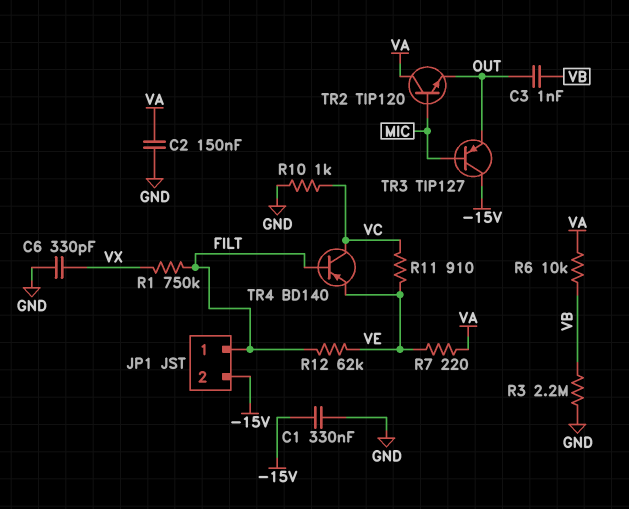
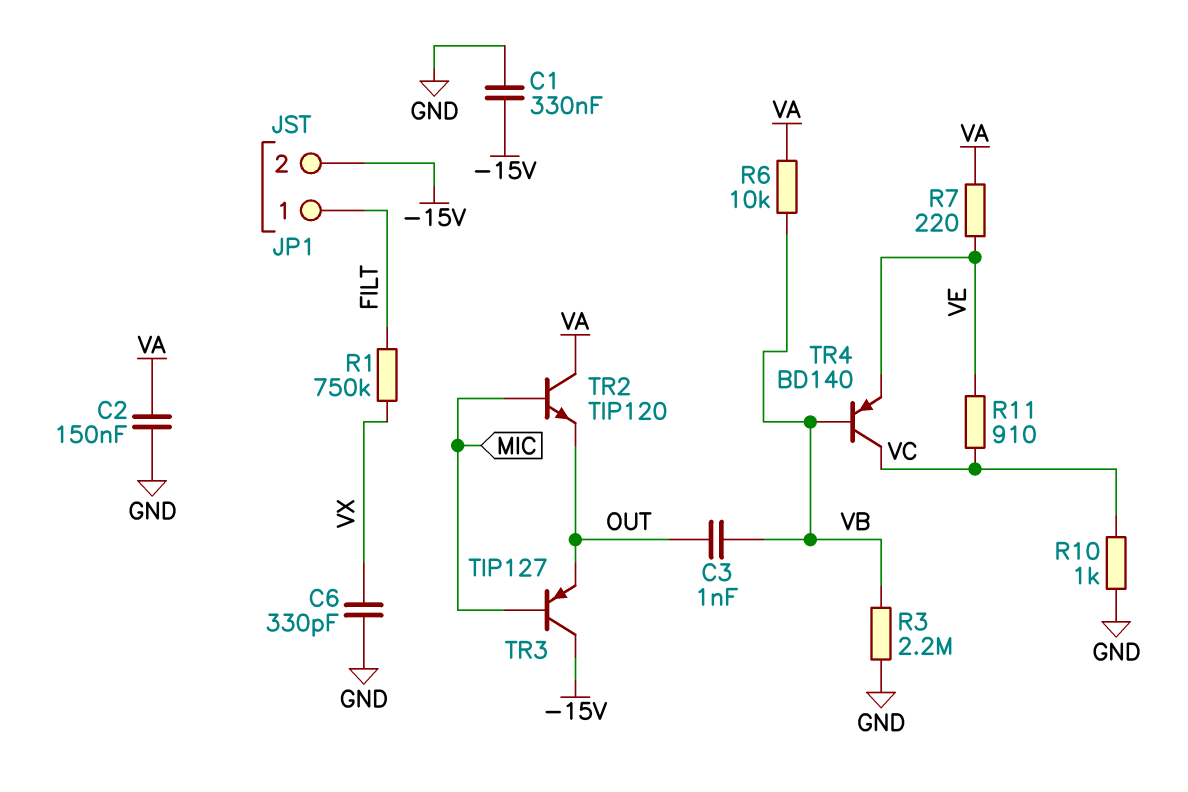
R12: 62k (FILT, VE) -> none
TR4: PNP BD140 (B FILT, C VC, E VE) -> PNP BD140 (B VB, C VC, E VE)

